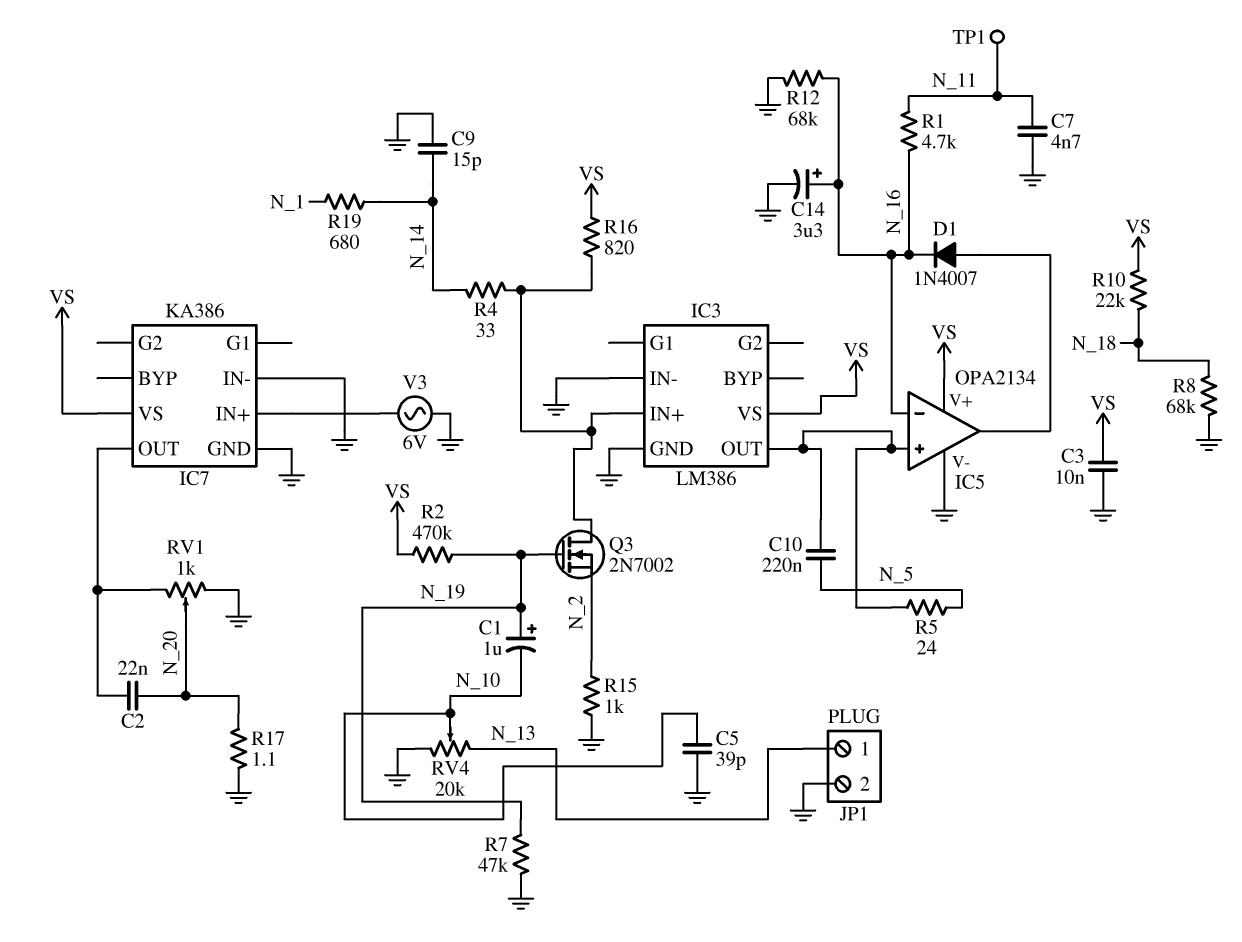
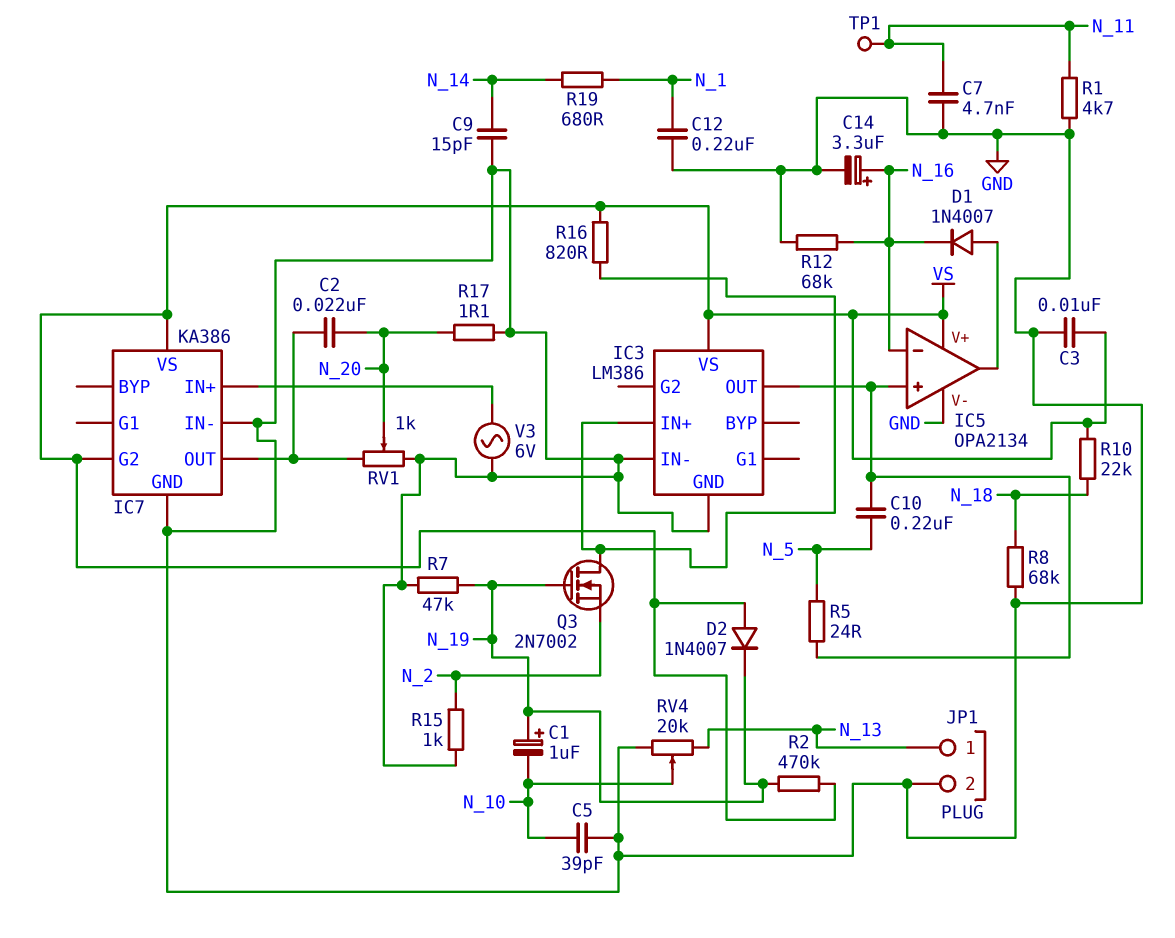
C12: none -> 220nF (GND, N_1)
D2: none -> diode 1N4007 (A VS, K N_19)
IC7 pin G2: none -> VS
R1: 4.7k (N_11, N_16) -> 4.7k (GND, N_11)
R4: 33 (IC3/IN+, N_14) -> none

